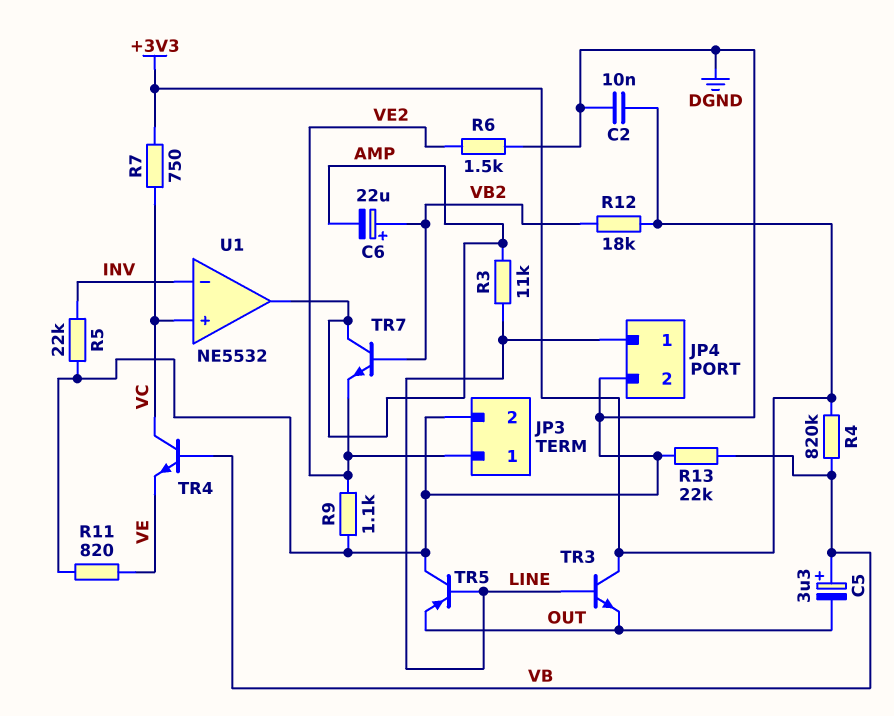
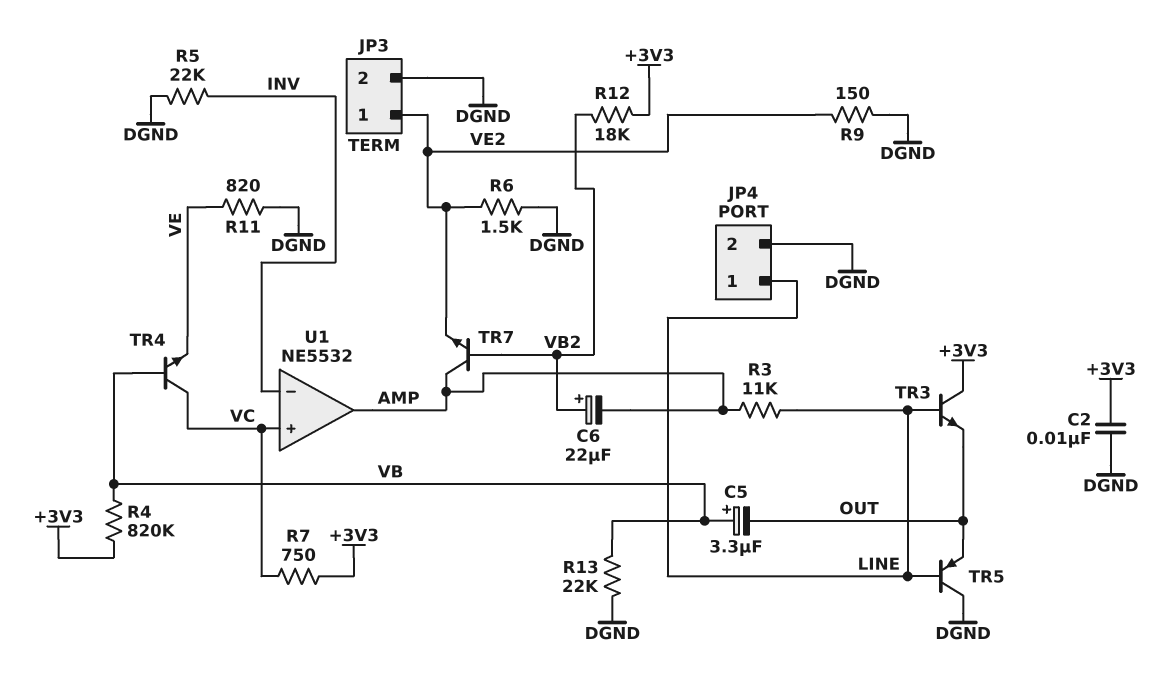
R9: 1.1k (DGND, VE2) -> 150 (DGND, VE2)

